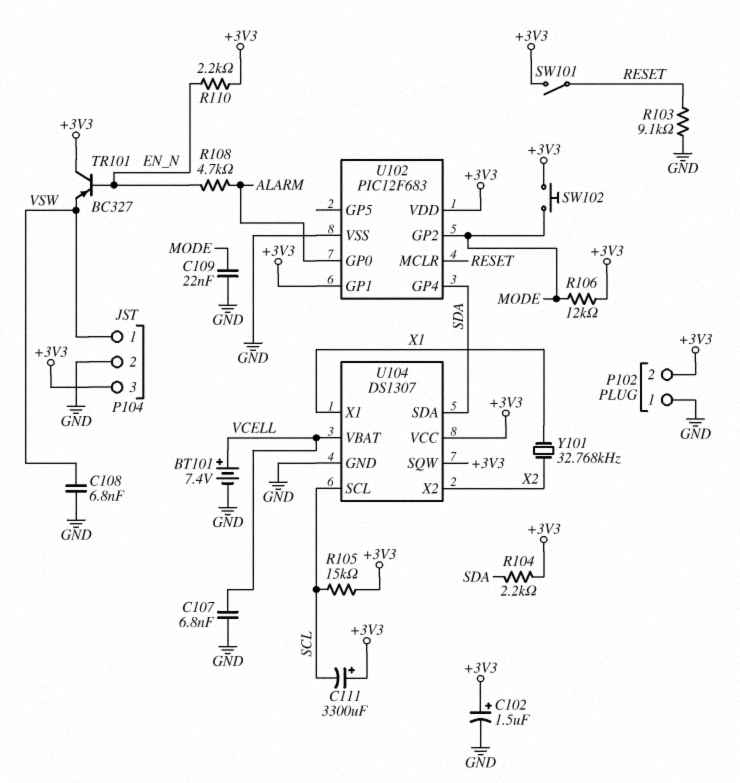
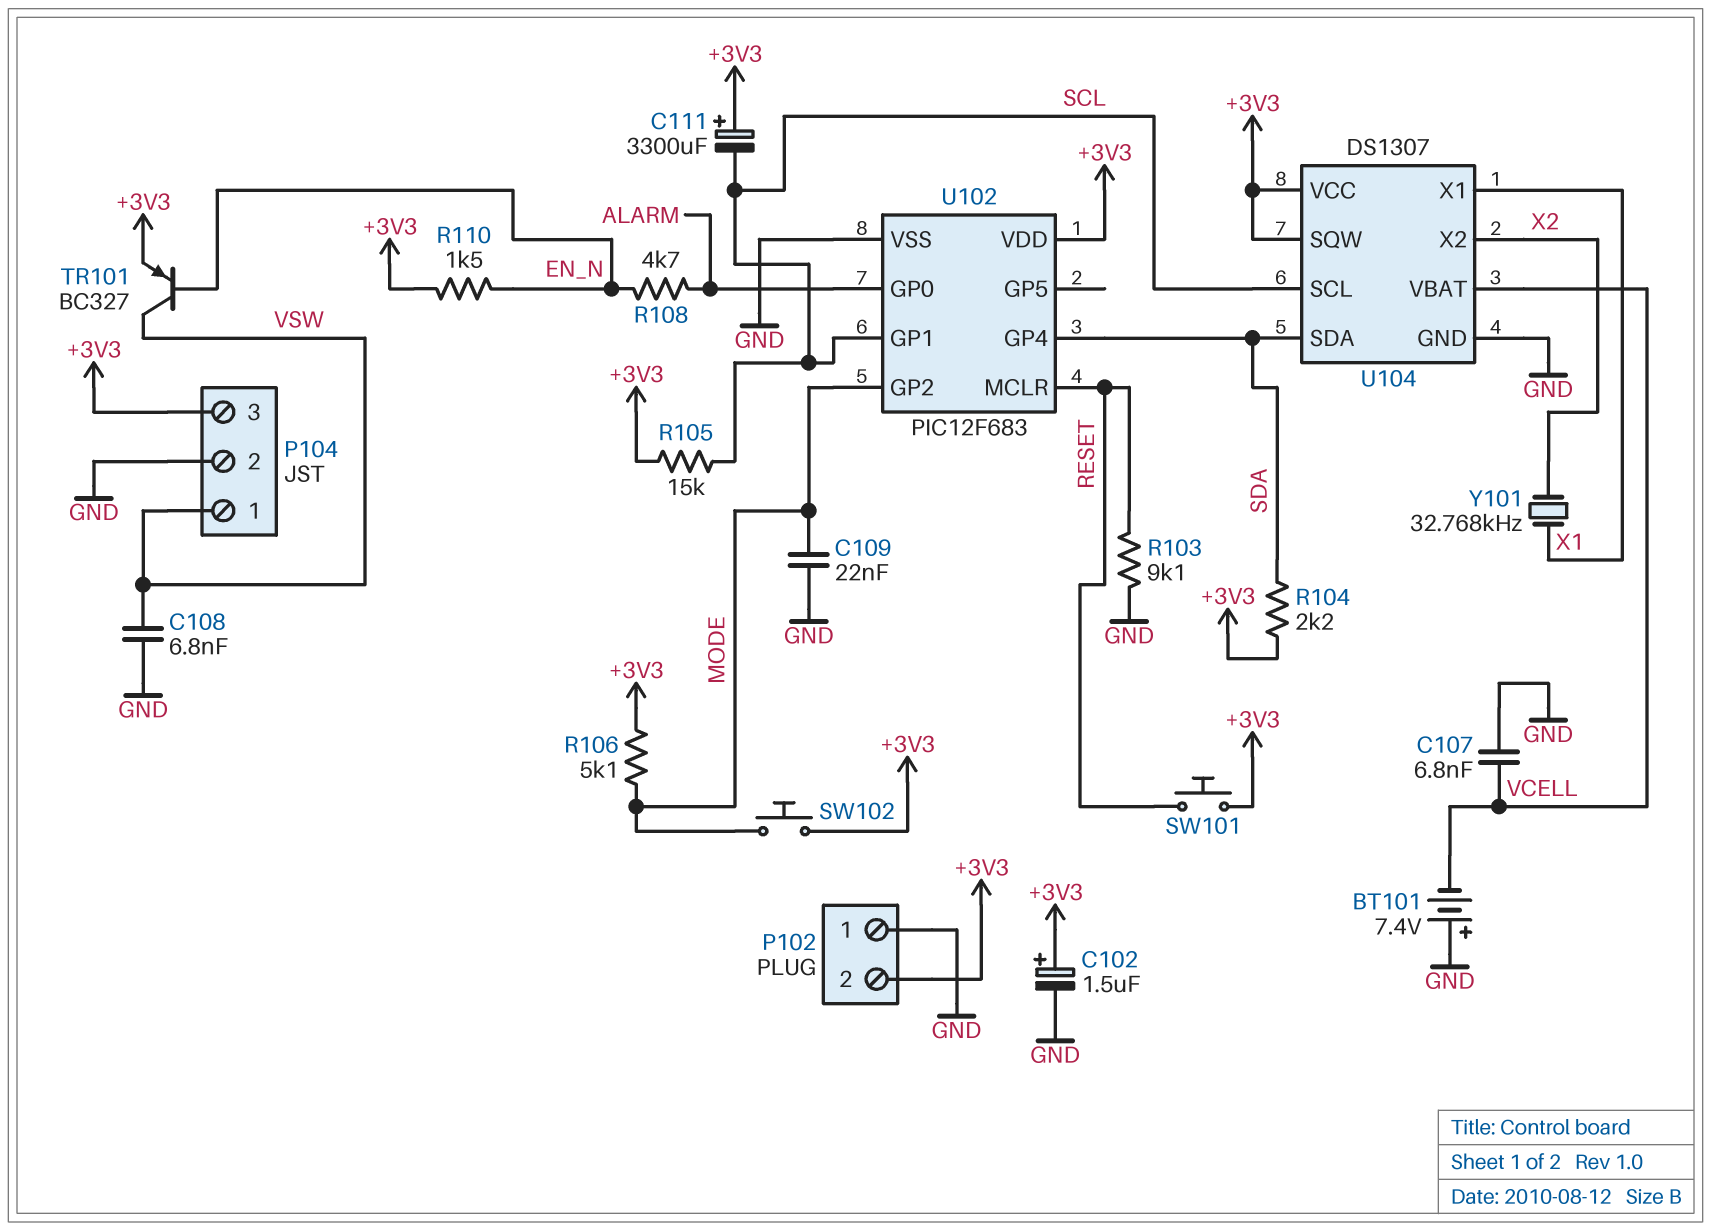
BT101: 7.4V (plus VCELL, minus GND) -> 7.4V (plus GND, minus VCELL)
R106: 12k (+3V3, MODE) -> 5.1k (+3V3, MODE)
R110: 2.2k (+3V3, EN_N) -> 1.5k (+3V3, EN_N)
SW101: switch (+3V3, RESET) -> button (+3V3, RESET)
TR101: PNP BC327 (B EN_N, C +3V3, E VSW) -> PNP BC327 (B EN_N, C VSW, E +3V3)
U102 pin GP1: +3V3 -> SCL

